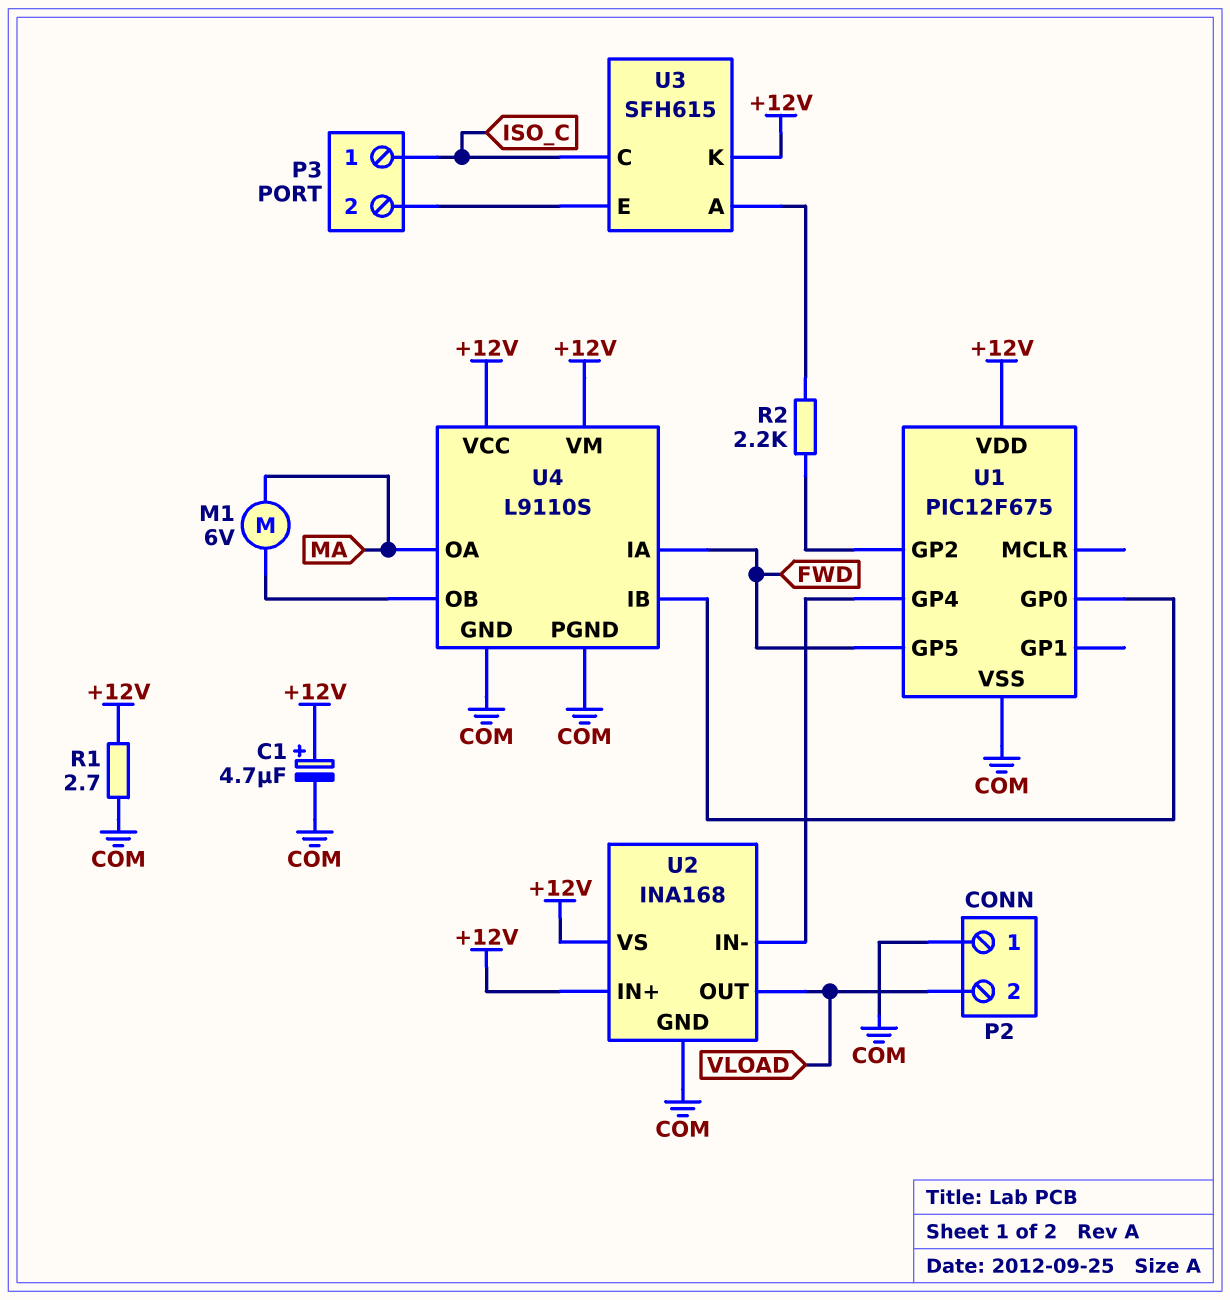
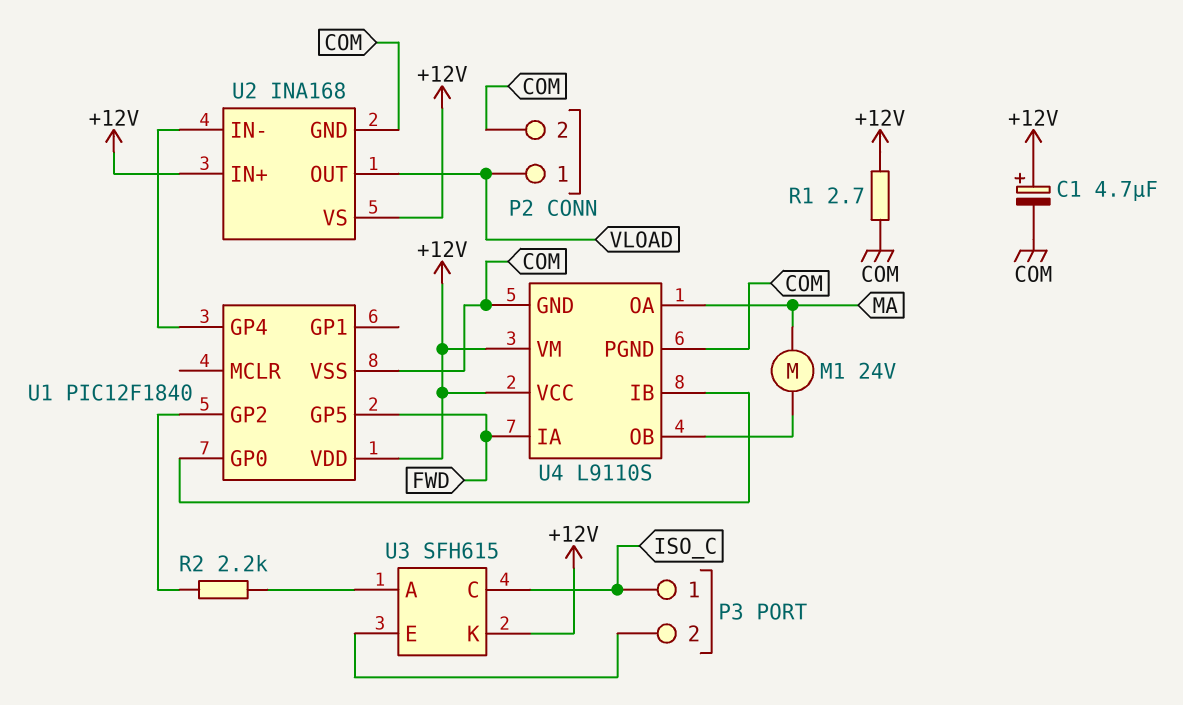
M1: motor 6V (MA, U4/OB) -> motor 24V (MA, U4/OB)
P2 pin 1: COM -> VLOAD
P2 pin 2: VLOAD -> COM
U1: PIC12F675 -> PIC12F1840

